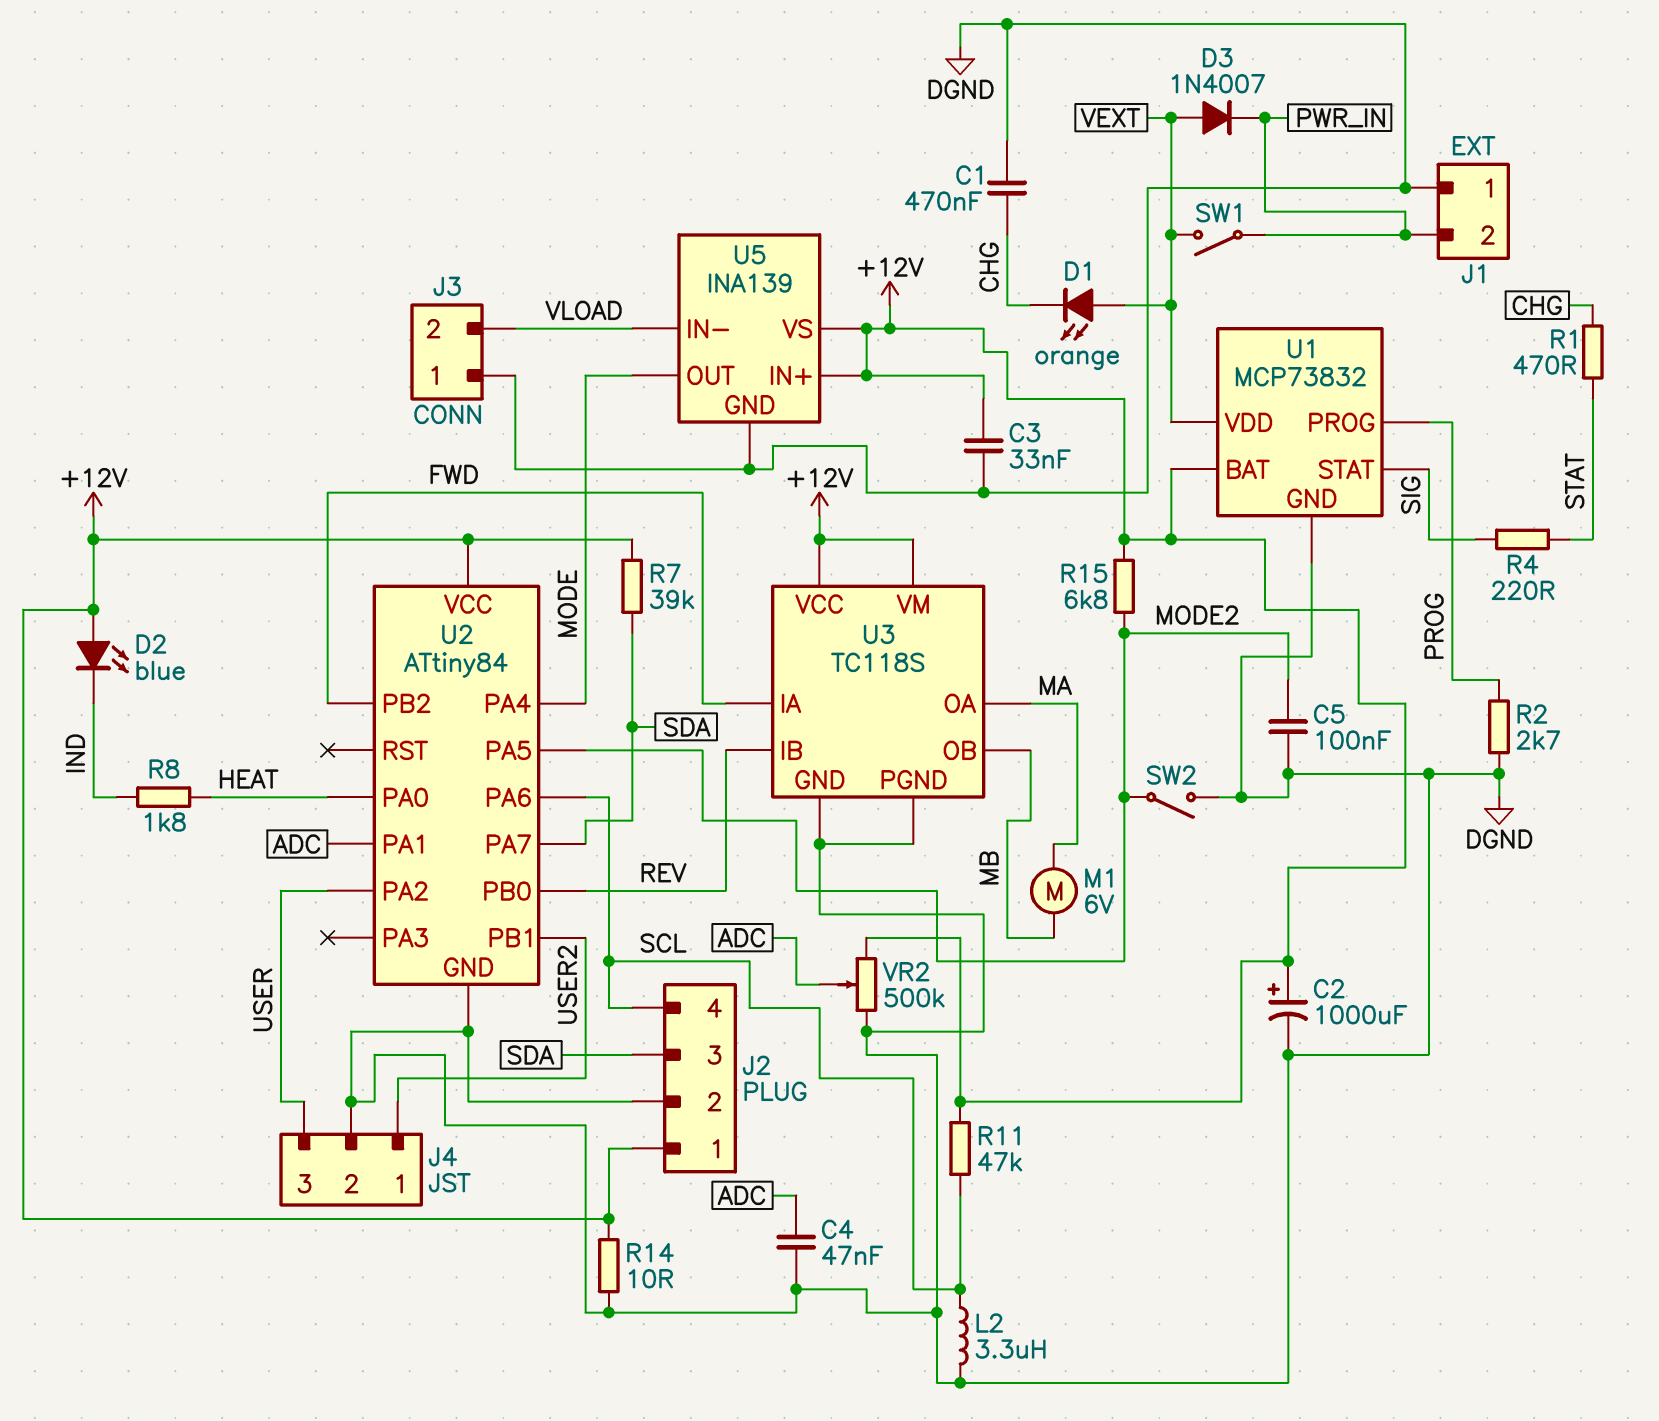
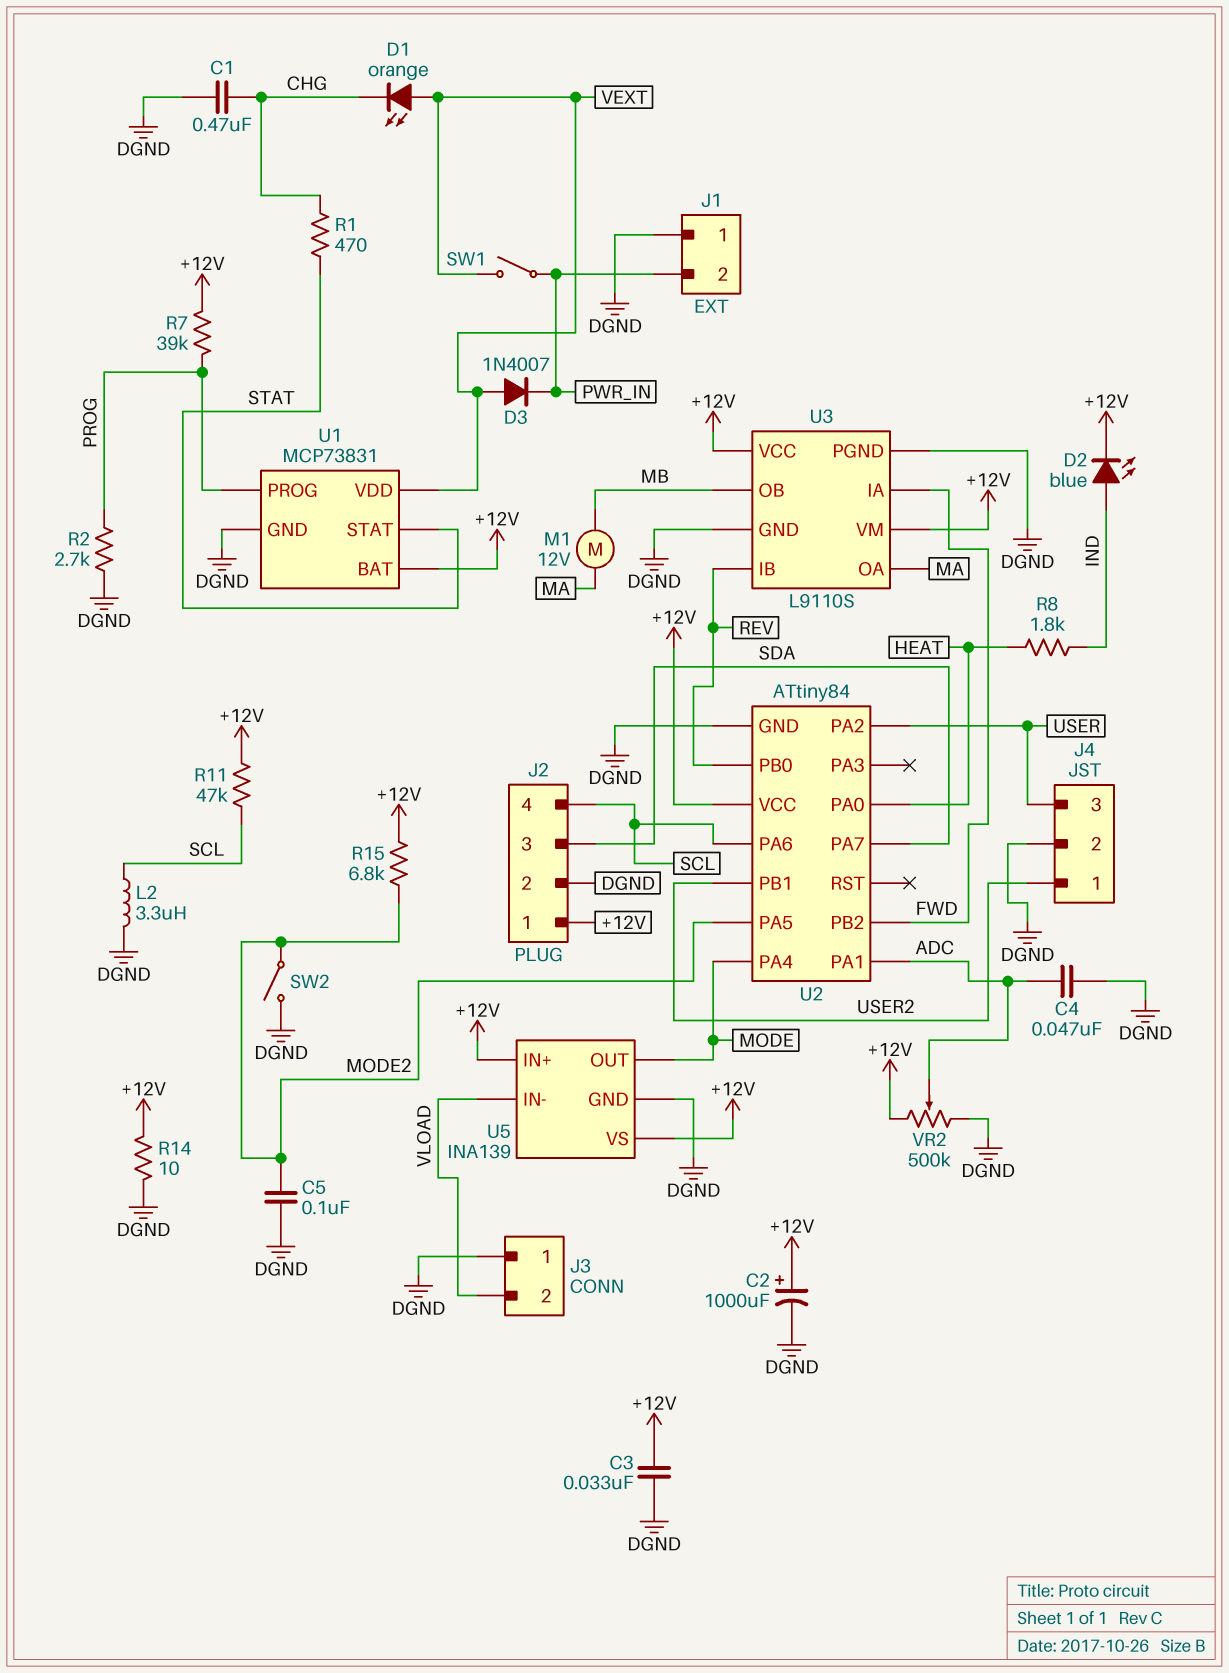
D2: LED blue (A +12V, K IND) -> LED blue (A IND, K +12V)
M1: motor 6V (MA, MB) -> motor 12V (MA, MB)
R4: 220 (SIG, STAT) -> none
R7: 39k (+12V, SDA) -> 39k (+12V, PROG)
U1: MCP73832 -> MCP73831
U1 pin STAT: SIG -> STAT
U3: TC118S -> L9110S

